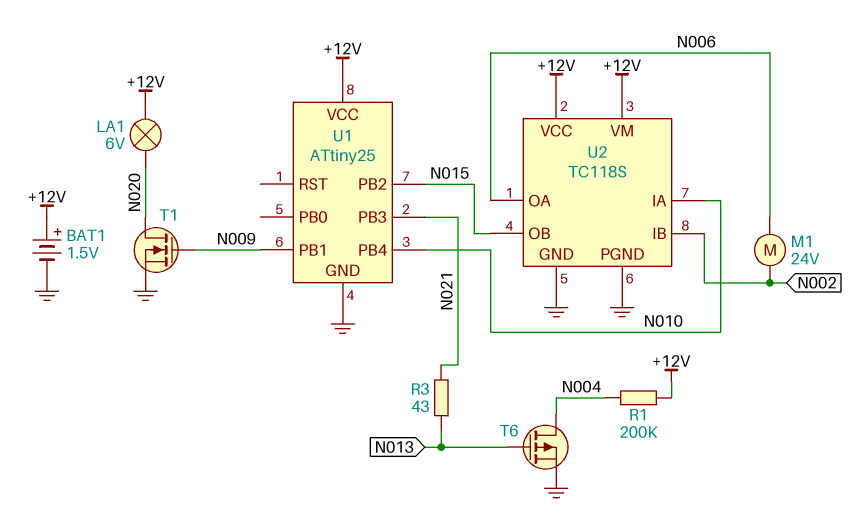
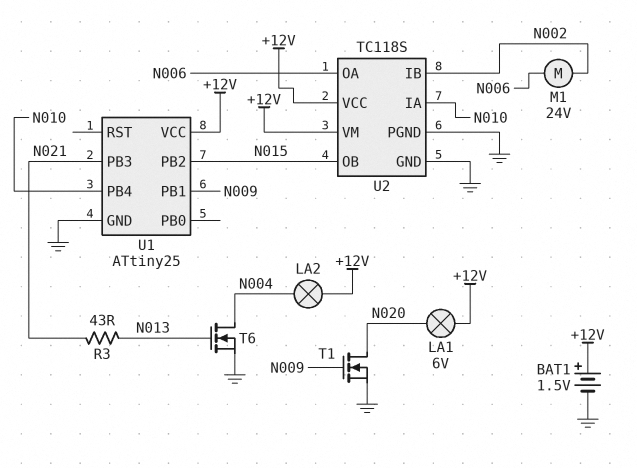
LA2: none -> lamp (+12V, N004)
R1: 200k (+12V, N004) -> none
T6: PMOS (G N013, D N004, S GND) -> NMOS (G N013, D N004, S GND)

